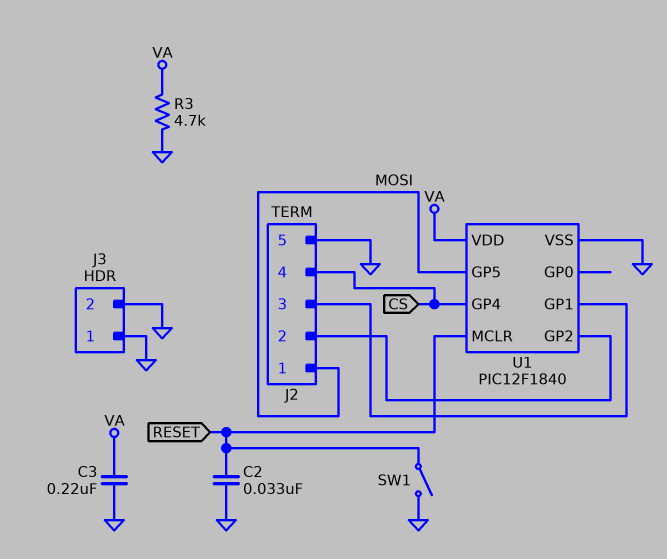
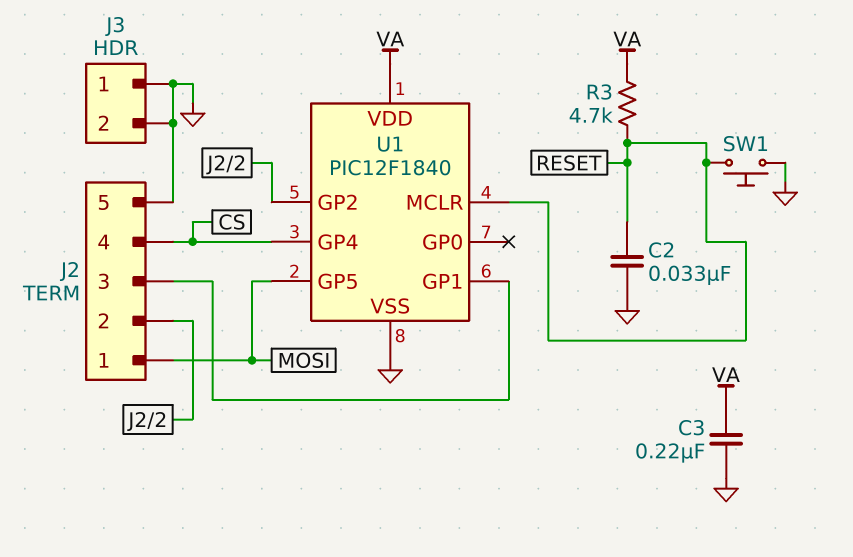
R3: 4.7k (GND, VA) -> 4.7k (RESET, VA)
SW1: switch (GND, RESET) -> button (GND, RESET)

